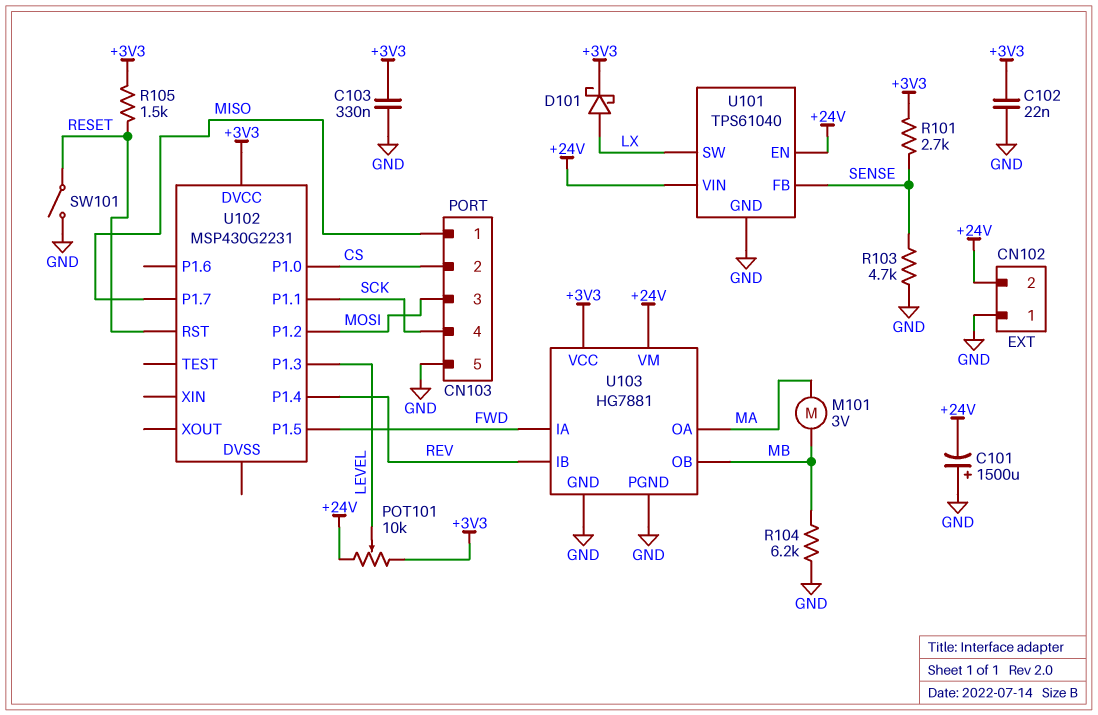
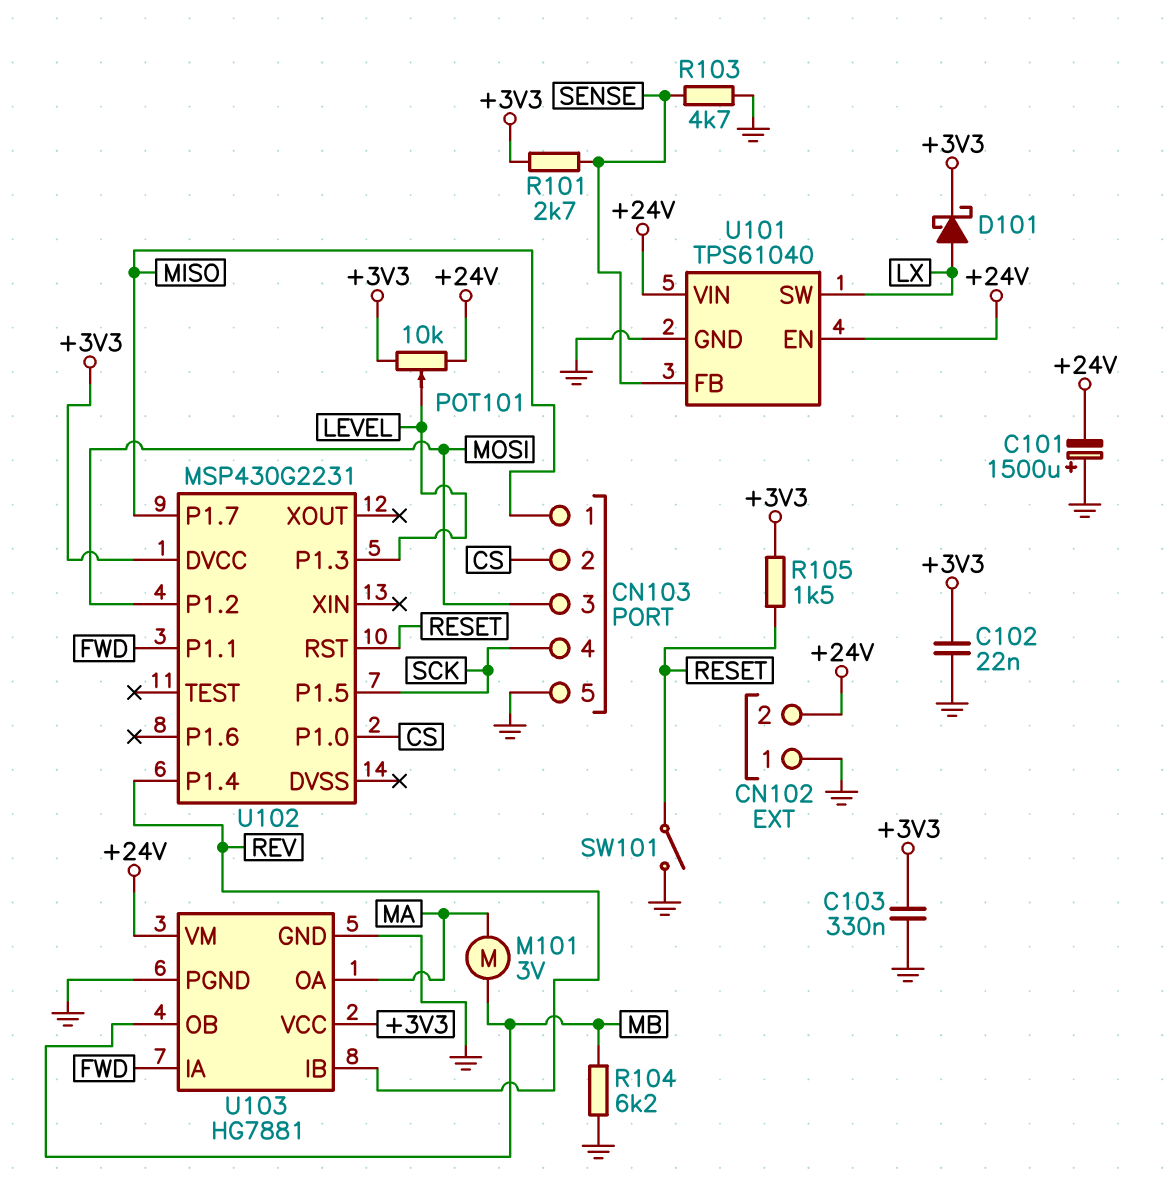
U102 pin P1.1: SCK -> FWD
U102 pin P1.5: FWD -> SCK

